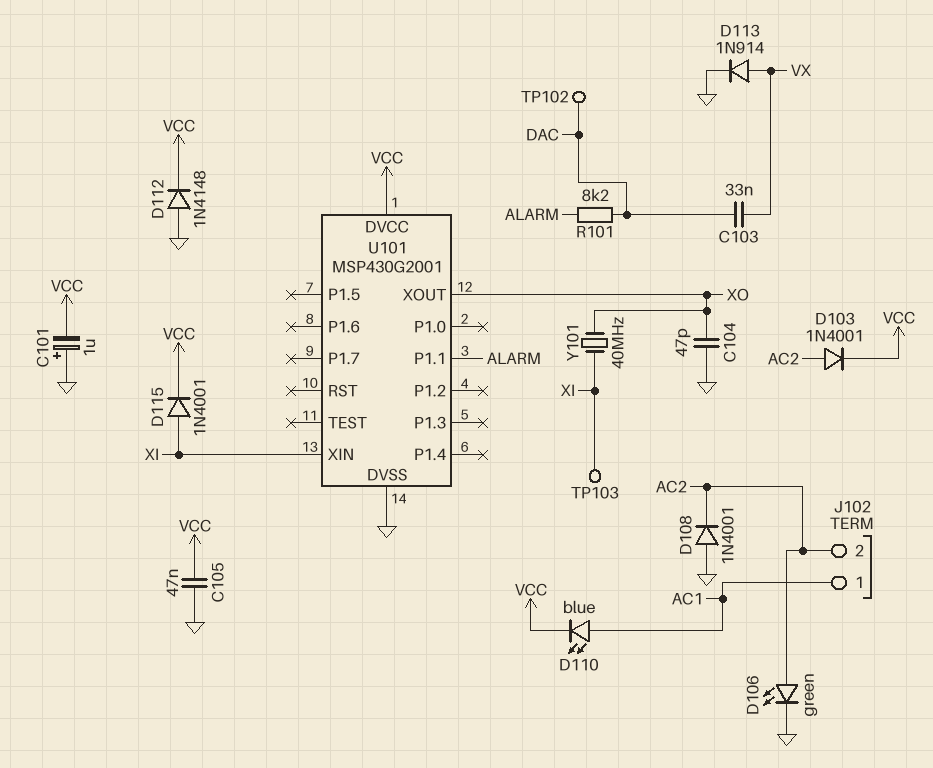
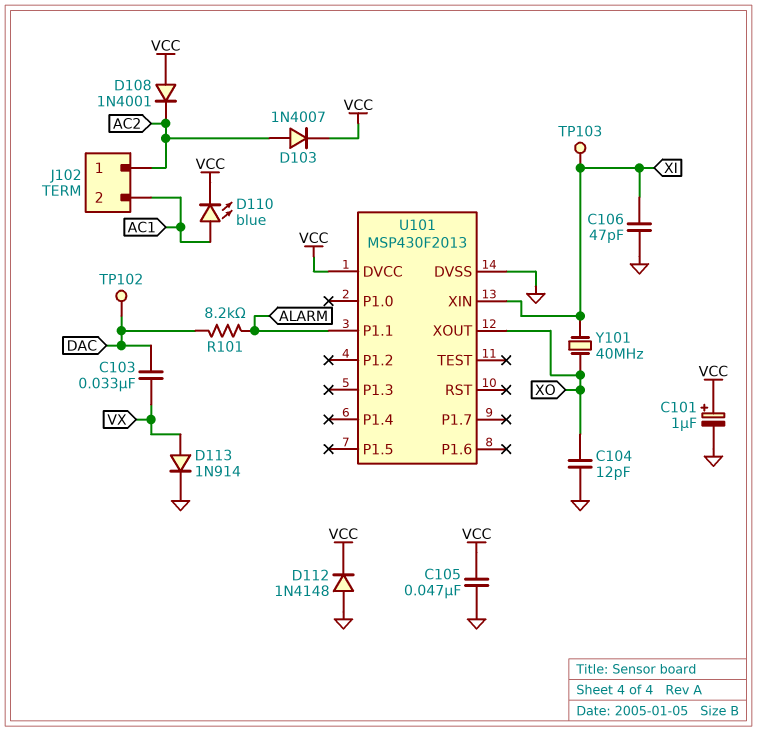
C101: 1uF (plus GND, minus VCC) -> 1uF (plus VCC, minus GND)
C104: 47pF (GND, XO) -> 12pF (GND, XO)
C106: none -> 47pF (GND, XI)
D103: diode 1N4001 (A AC2, K VCC) -> diode 1N4007 (A AC2, K VCC)
D106: LED green (A AC2, K GND) -> none
D108: diode 1N4001 (A GND, K AC2) -> diode 1N4001 (A VCC, K AC2)
D115: diode 1N4001 (A XI, K VCC) -> none
J102 pin 1: AC1 -> AC2
J102 pin 2: AC2 -> AC1
U101: MSP430G2001 -> MSP430F2013

